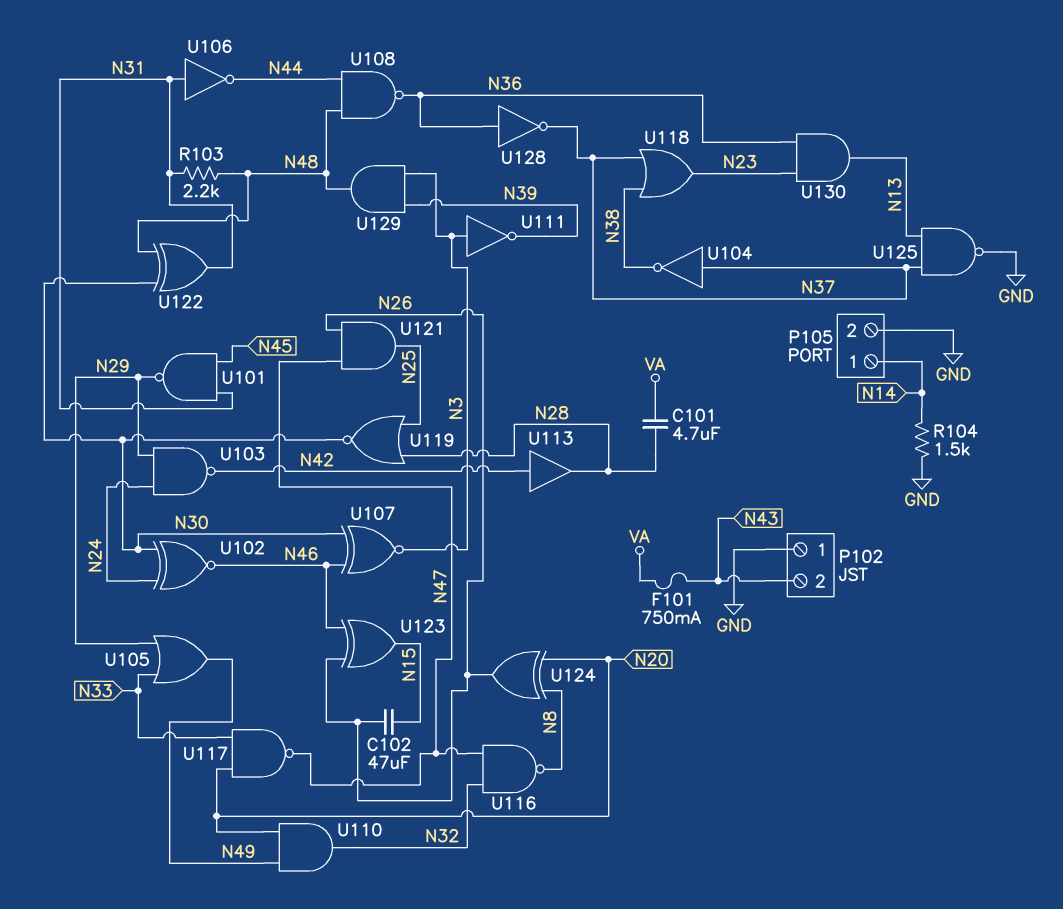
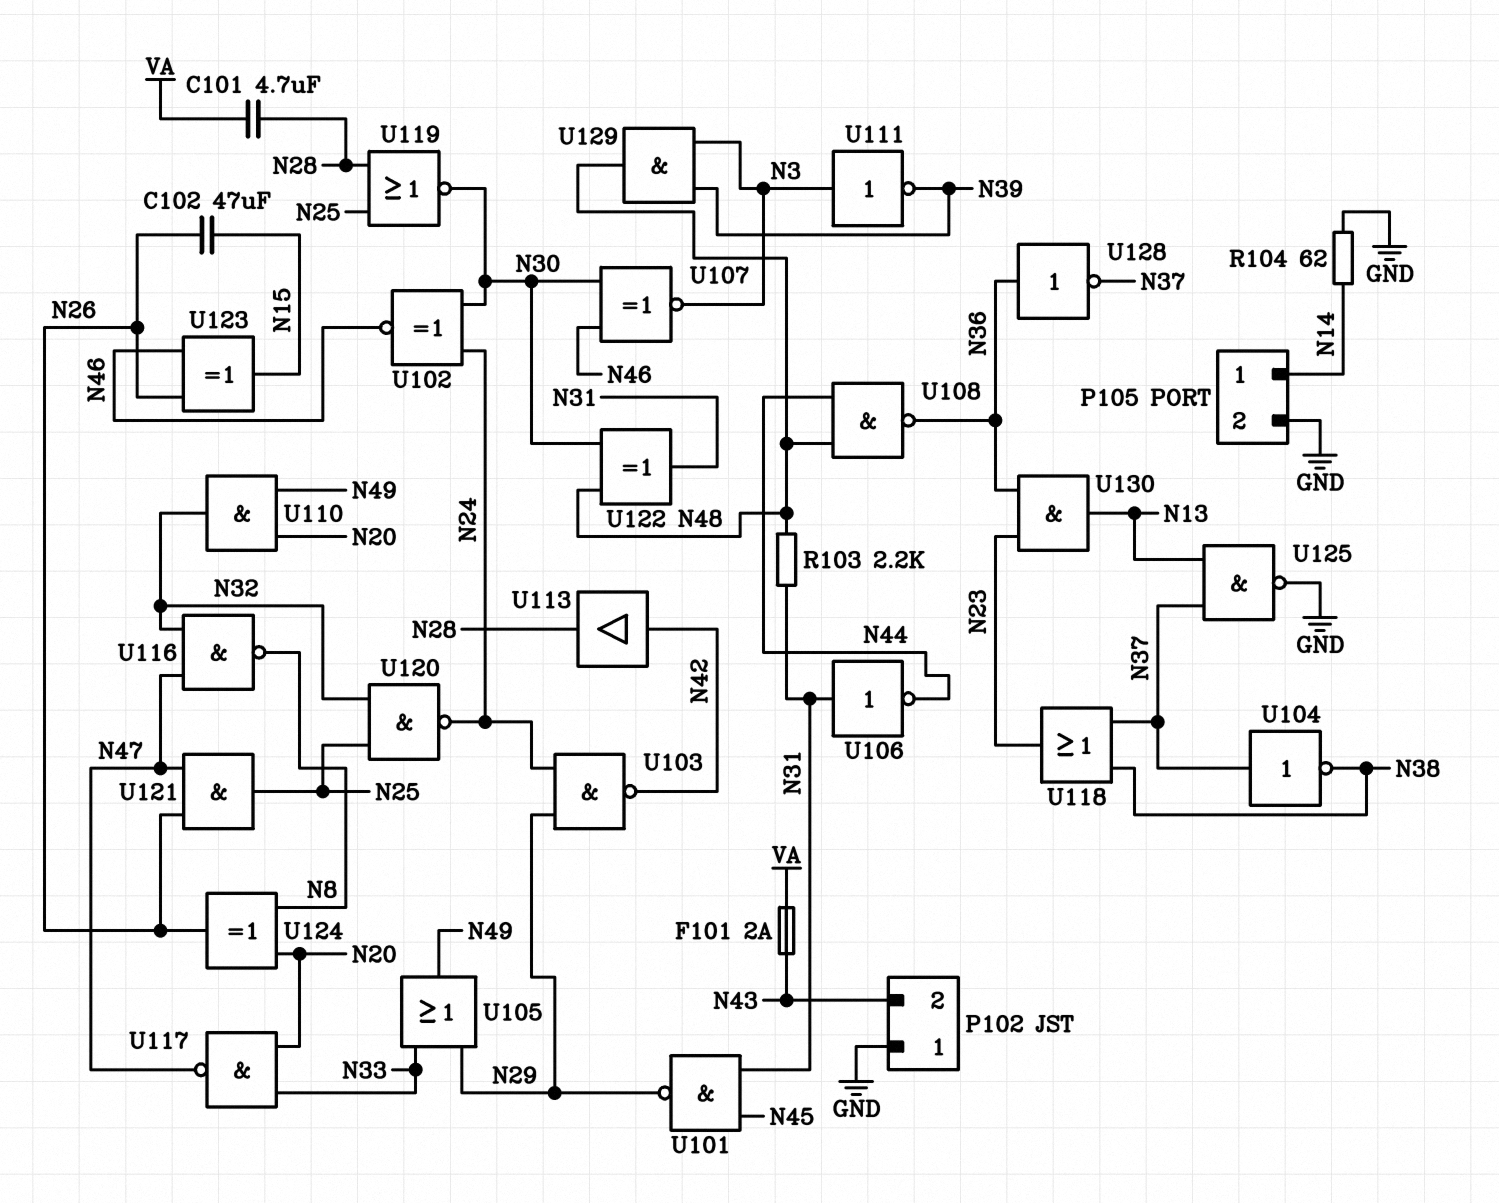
F101: 750mA (N43, VA) -> 2A (N43, VA)
R104: 1.5k (GND, N14) -> 62 (GND, N14)
U120: none -> NAND (in N25, in N32, out N24)

